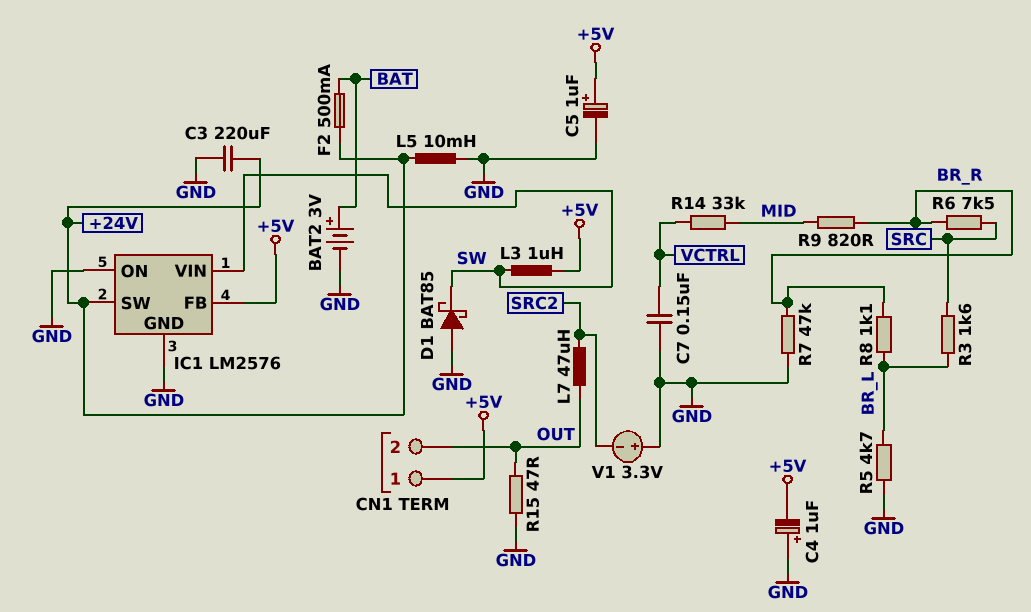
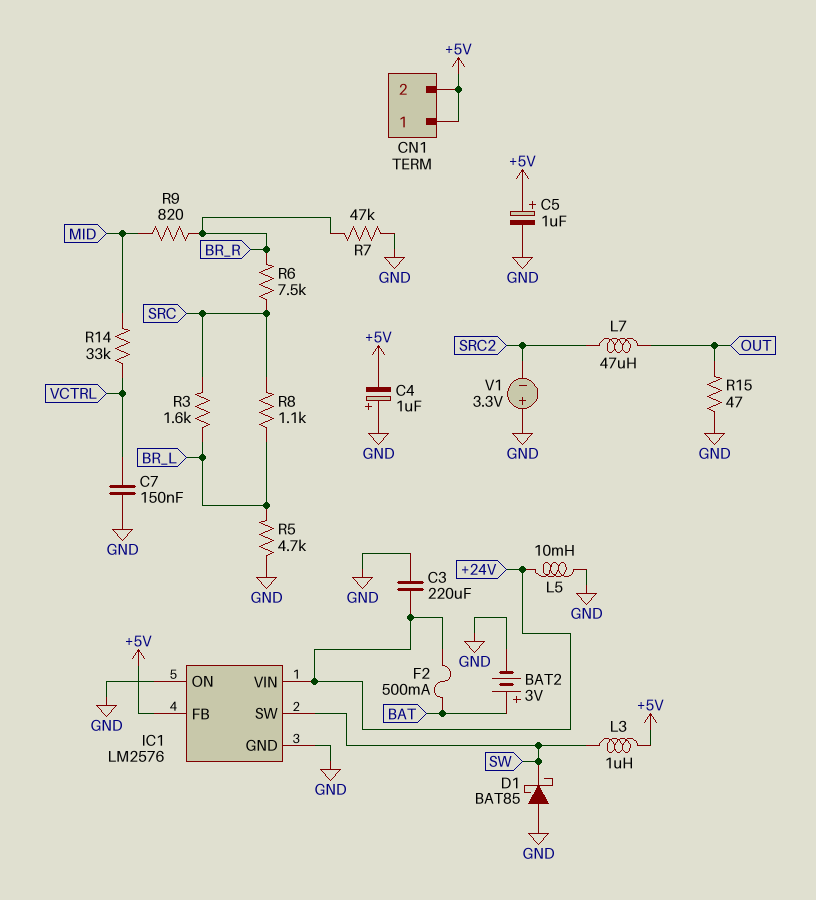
CN1 pin 2: OUT -> +5V
IC1 pin SW: +24V -> SW
IC1 pin VIN: SW -> +24V
R8: 1.1k (BR_L, BR_R) -> 1.1k (BR_L, SRC)

